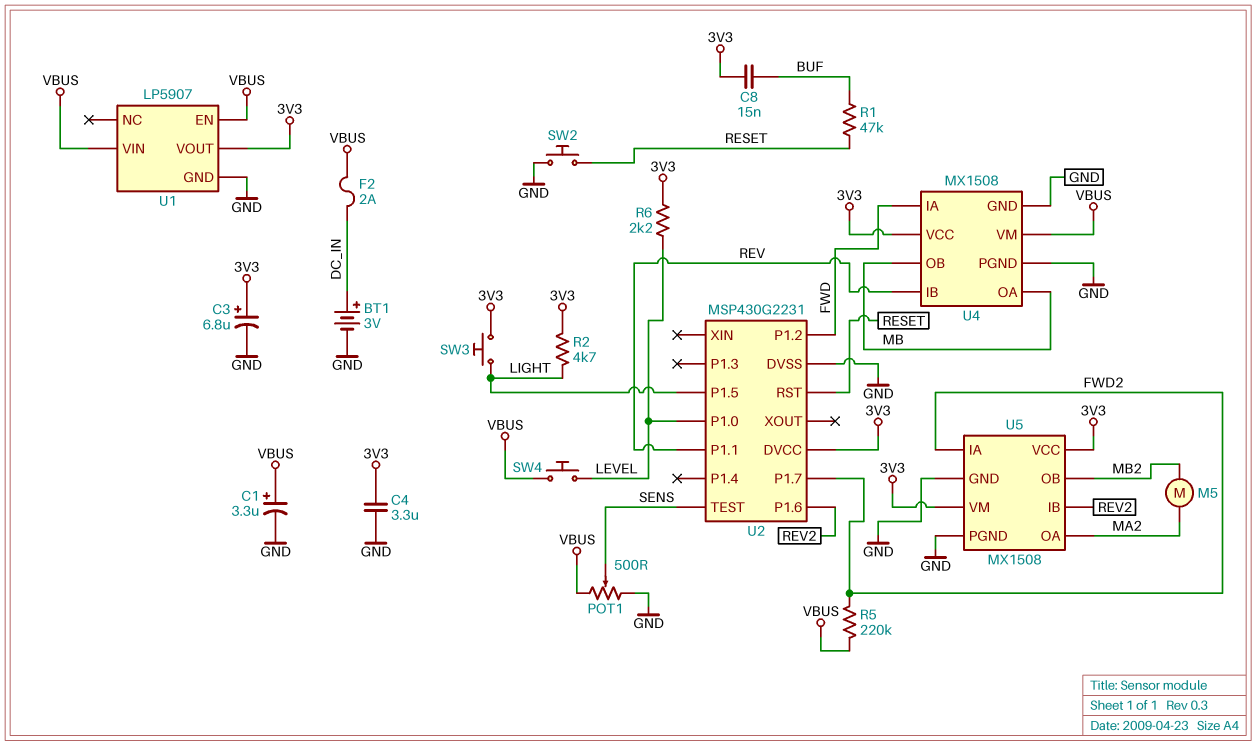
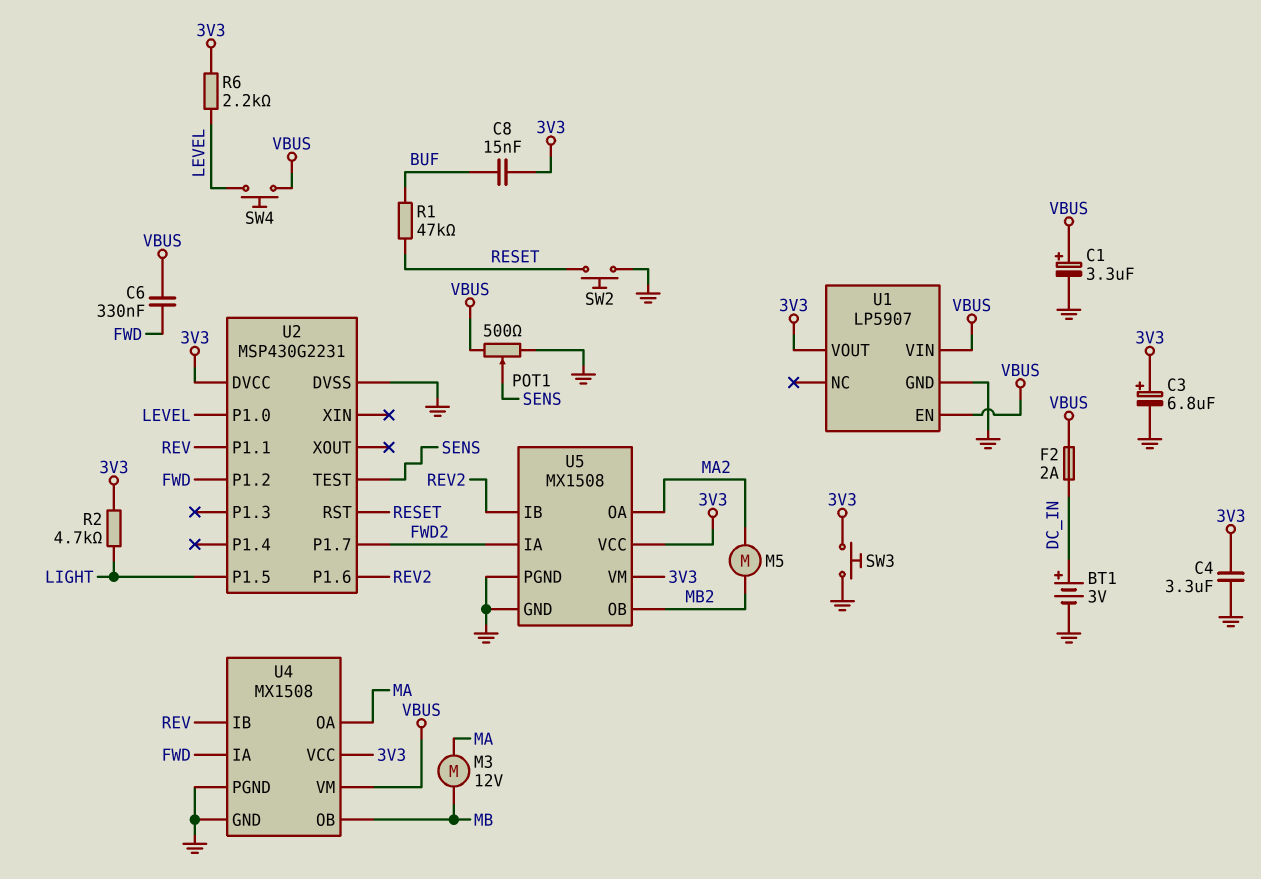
C6: none -> 330nF (FWD, VBUS)
M3: none -> motor 12V (MA, MB)
R5: 220k (FWD2, VBUS) -> none
SW3: button (3V3, LIGHT) -> button (3V3, GND)
U4 pin OA: MB -> MA

